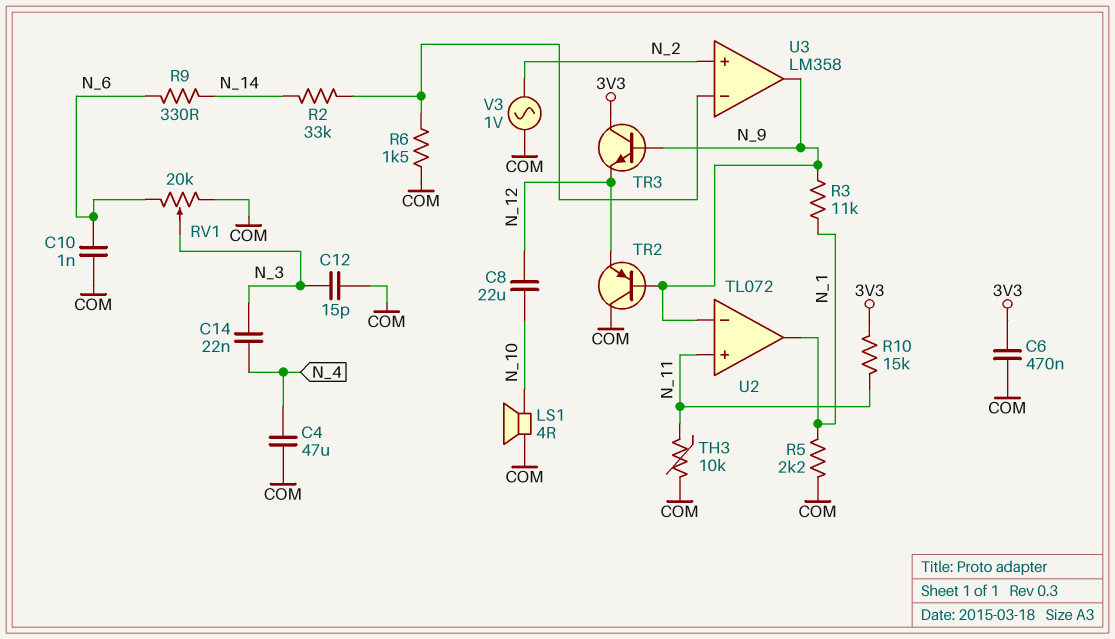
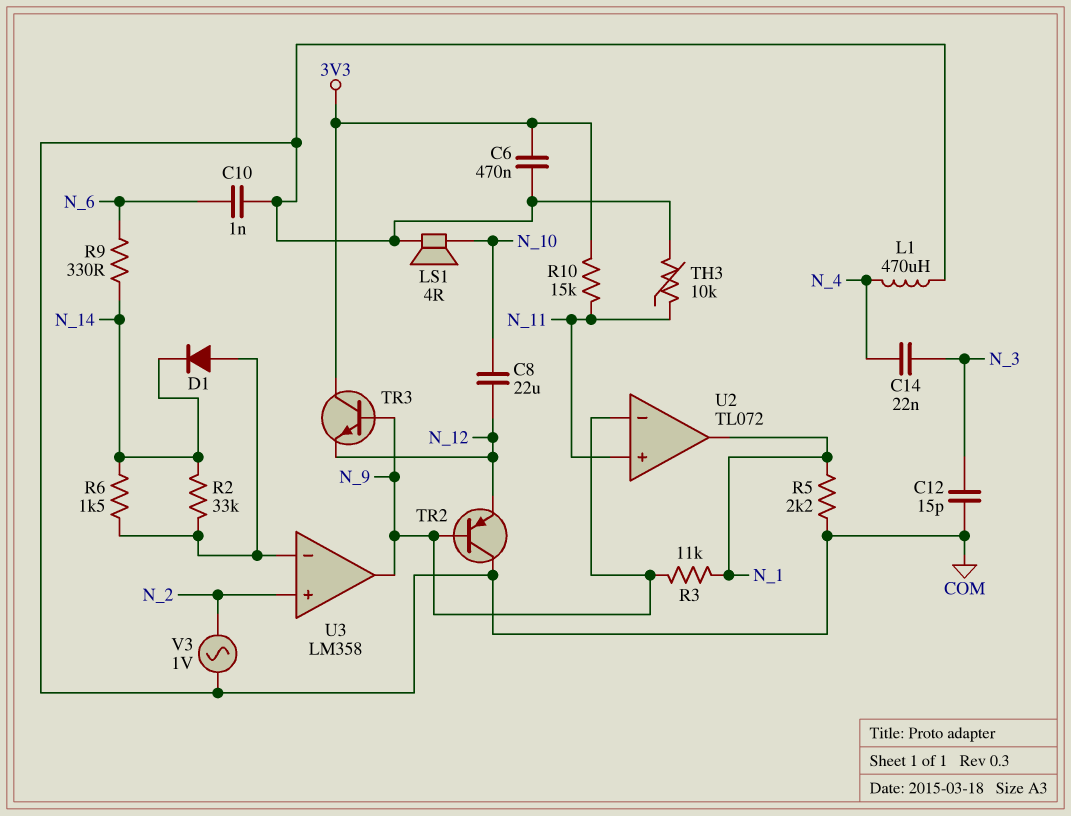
C4: 47uF (COM, N_4) -> none
D1: none -> diode (A U3/in-, K N_14)
L1: none -> 470uH (COM, N_4)
R6: 1.5k (COM, U3/in-) -> 1.5k (N_14, U3/in-)
RV1: 20k (COM, N_6, wiper N_3) -> none

